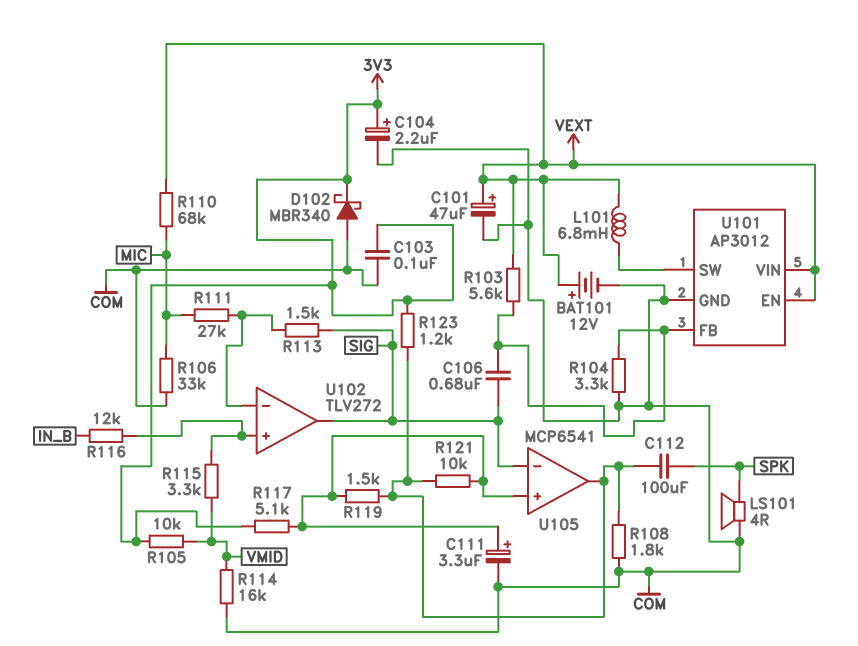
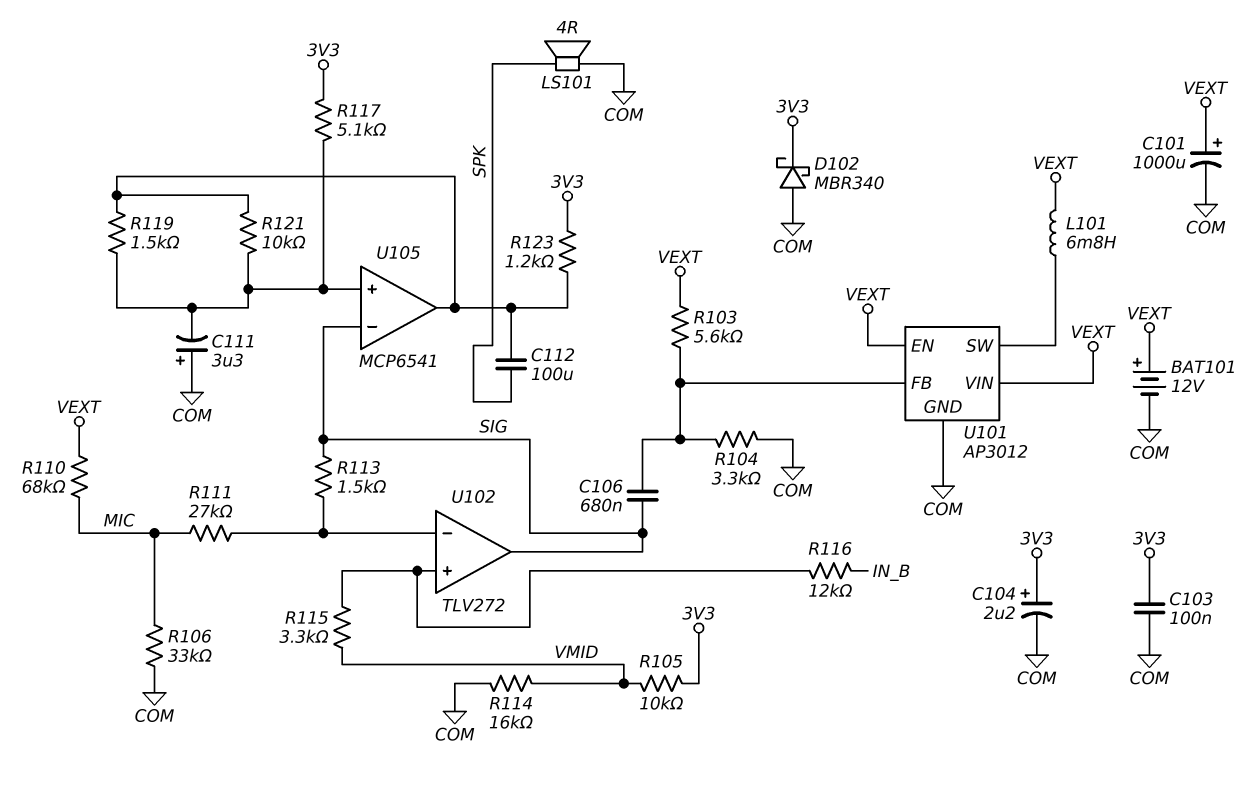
C101: 47uF (plus VEXT, minus COM) -> 1000uF (plus VEXT, minus COM)
C111: 3.3uF (plus U105/in+, minus COM) -> 3.3uF (plus COM, minus U105/in+)
R108: 1.8k (COM, U105/out) -> none

